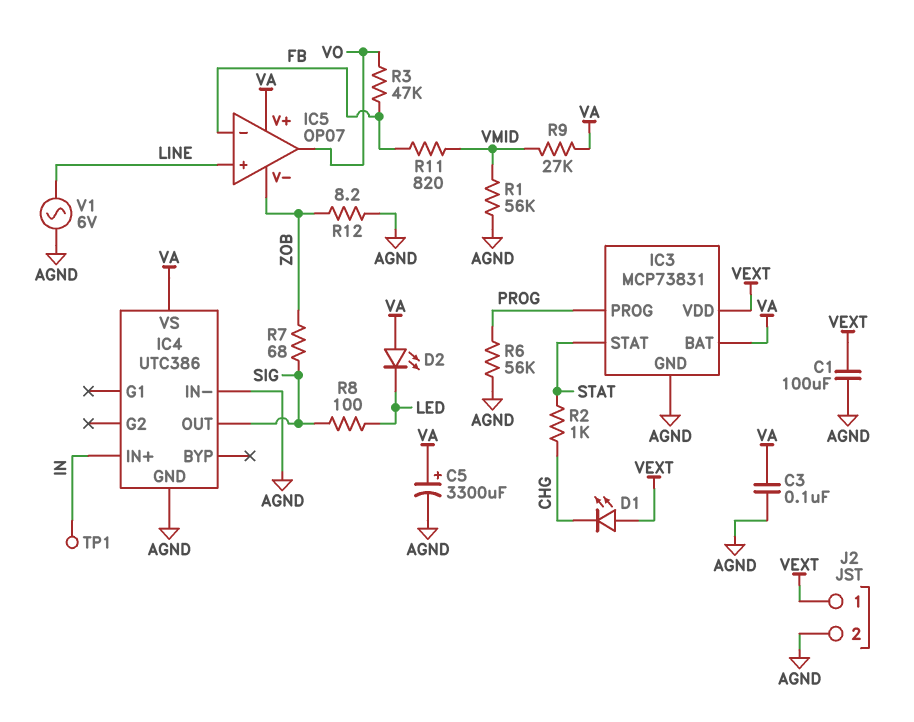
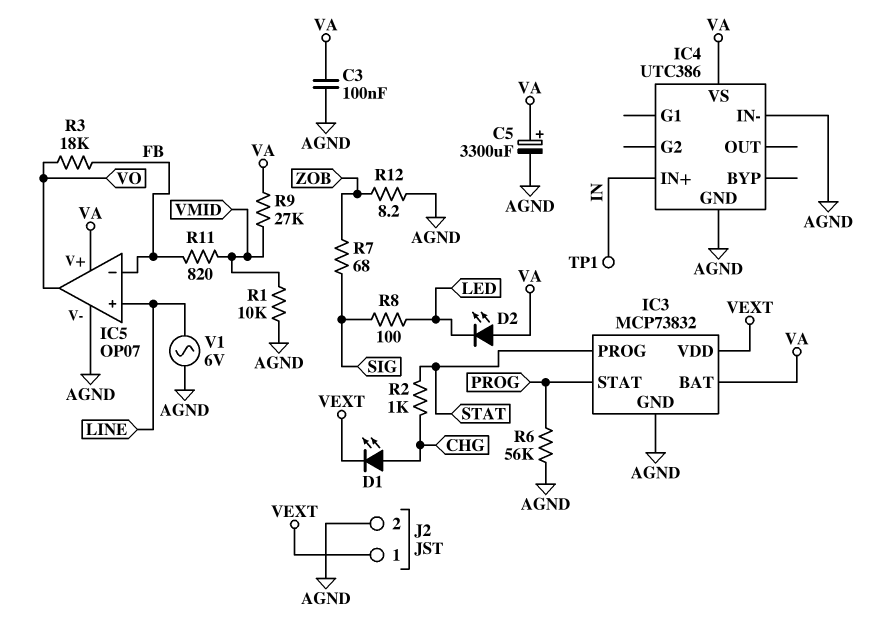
C1: 100uF (AGND, VEXT) -> none
D1: LED (A VEXT, K CHG) -> LED (A CHG, K VEXT)
IC3: MCP73831 -> MCP73832
IC3 pin PROG: PROG -> STAT
IC3 pin STAT: STAT -> PROG
IC4 pin OUT: SIG -> none
IC5 pin V-: ZOB -> AGND
R1: 56k (AGND, VMID) -> 10k (AGND, VMID)
R3: 47k (FB, VO) -> 18k (FB, VO)

